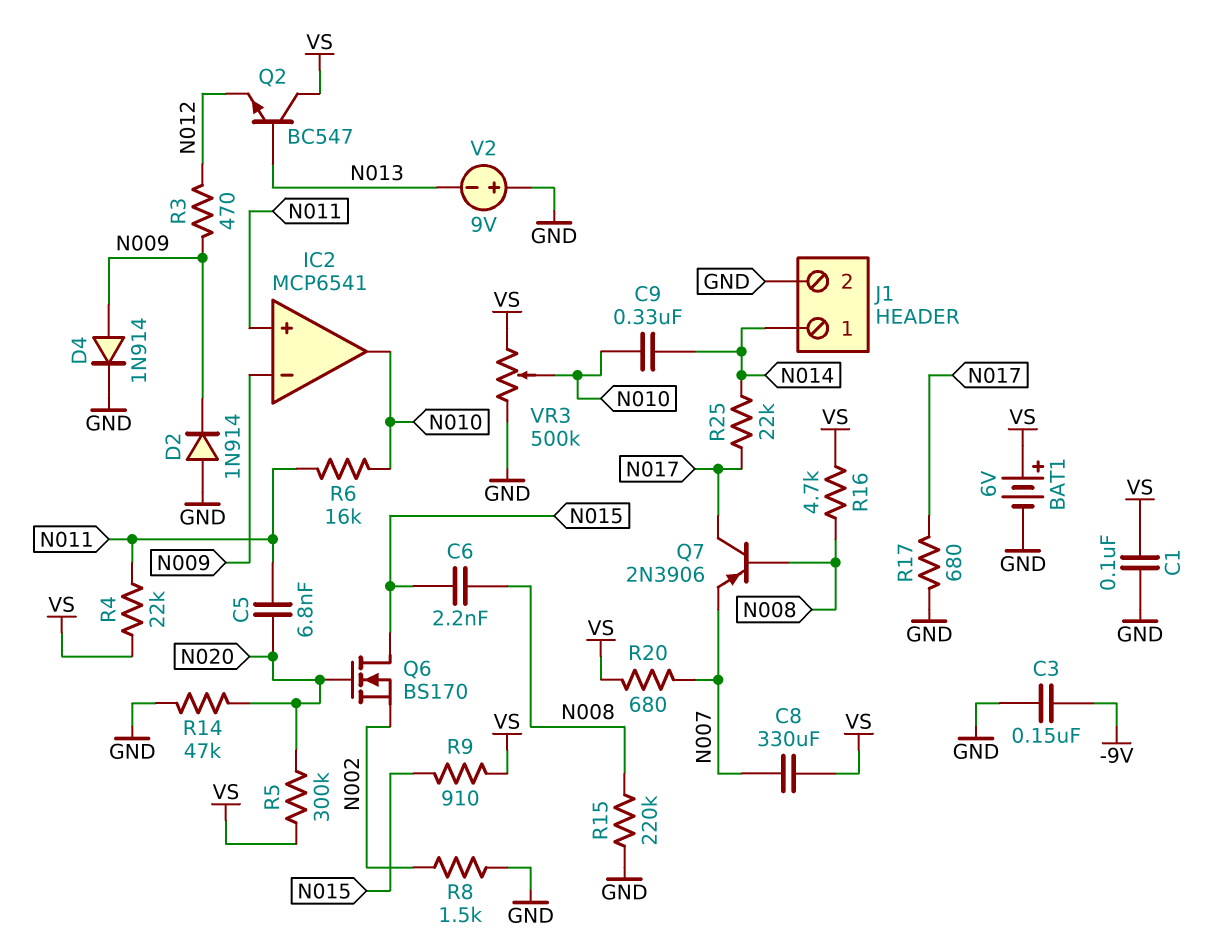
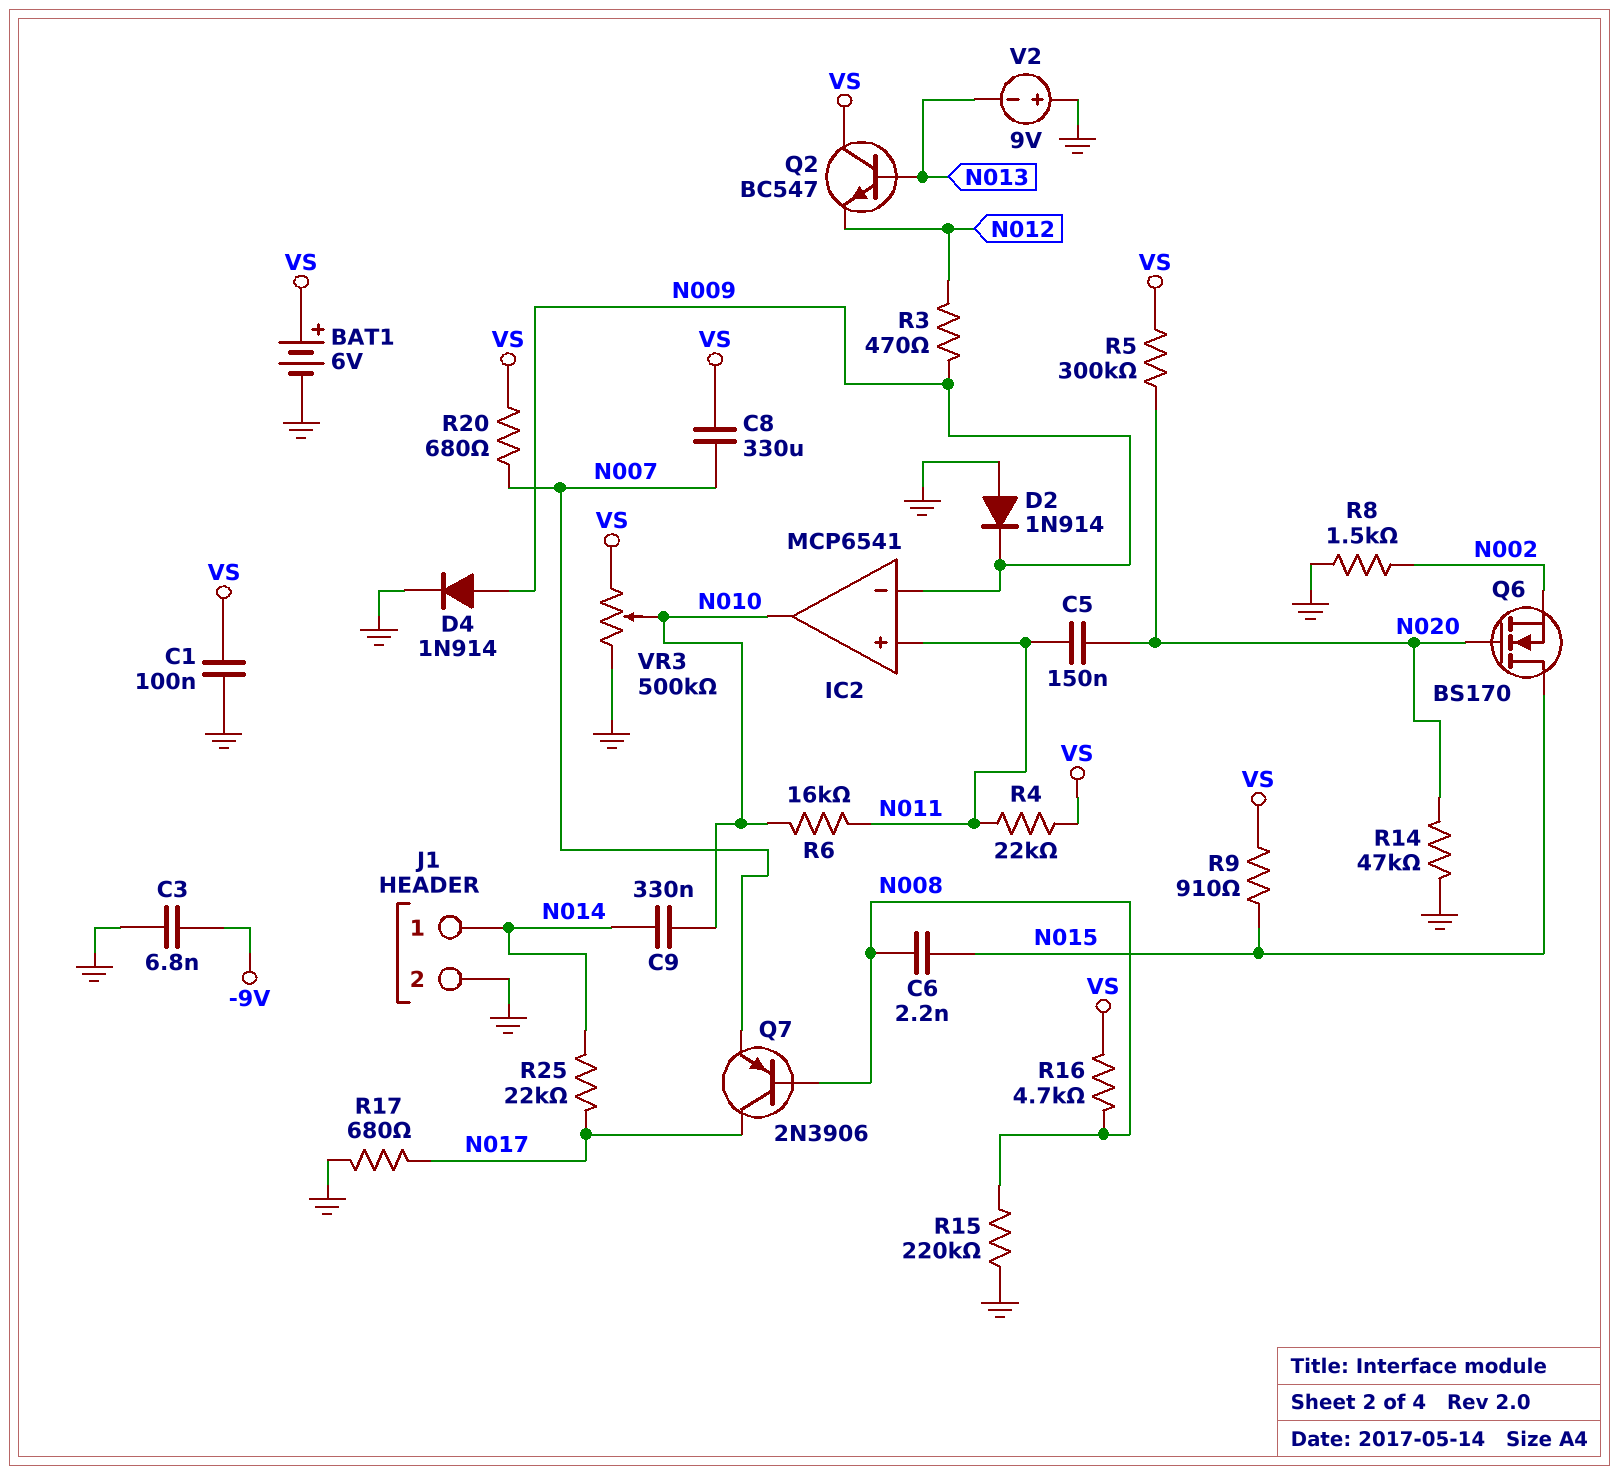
C3: 150nF (-9V, GND) -> 6.8nF (-9V, GND)
C5: 6.8nF (N011, N020) -> 150nF (N011, N020)

